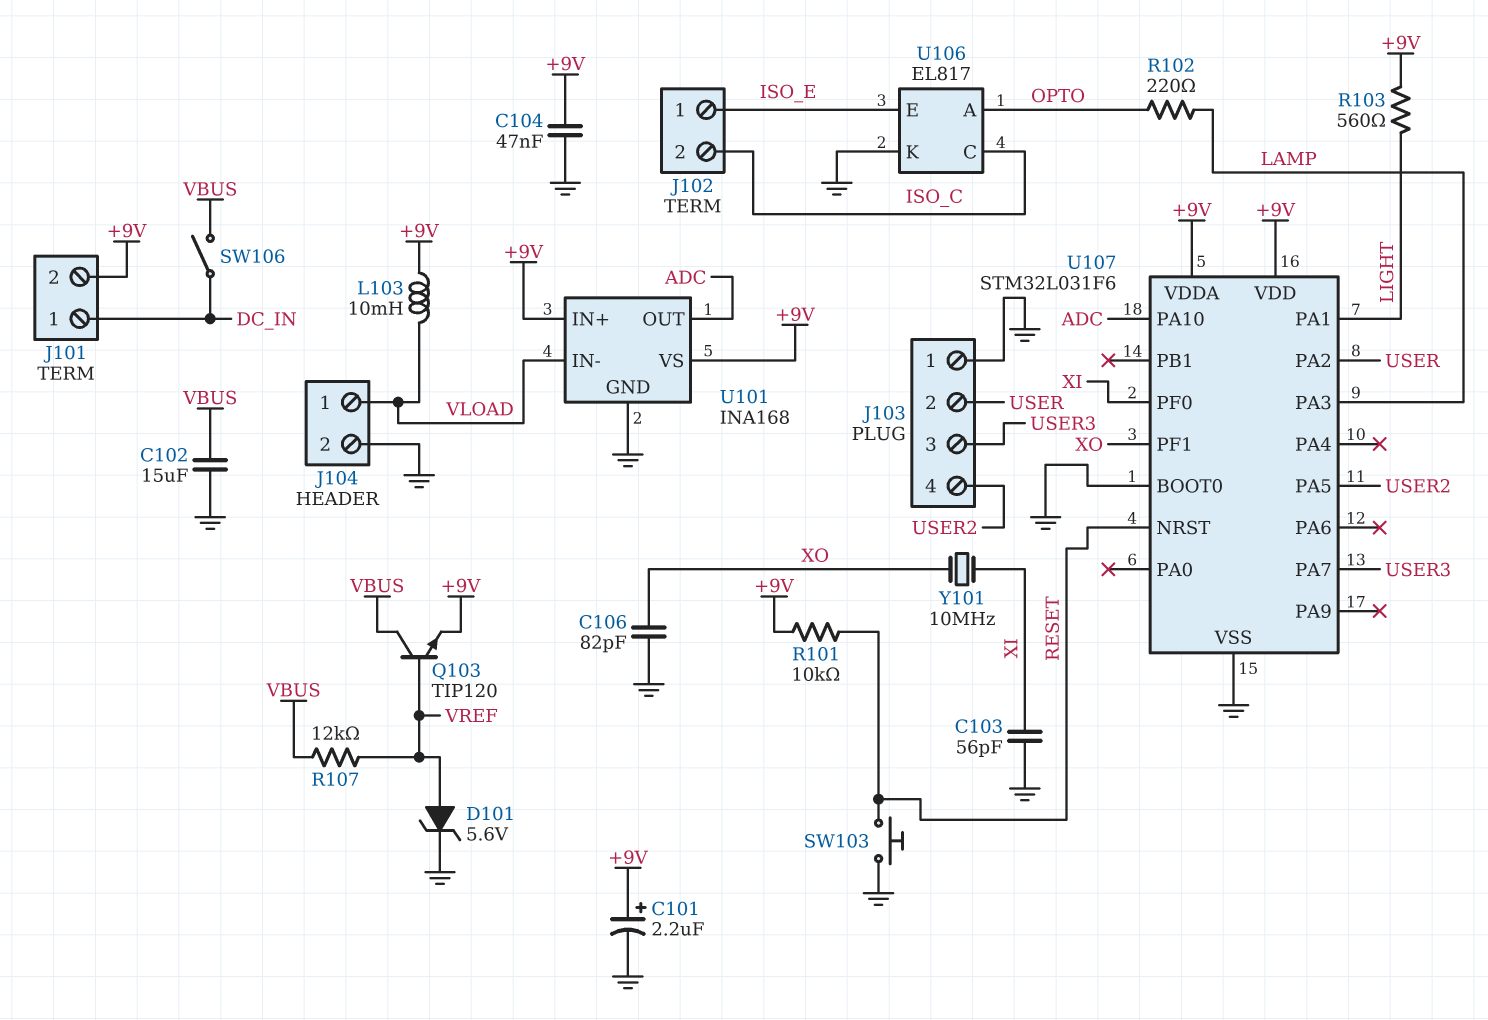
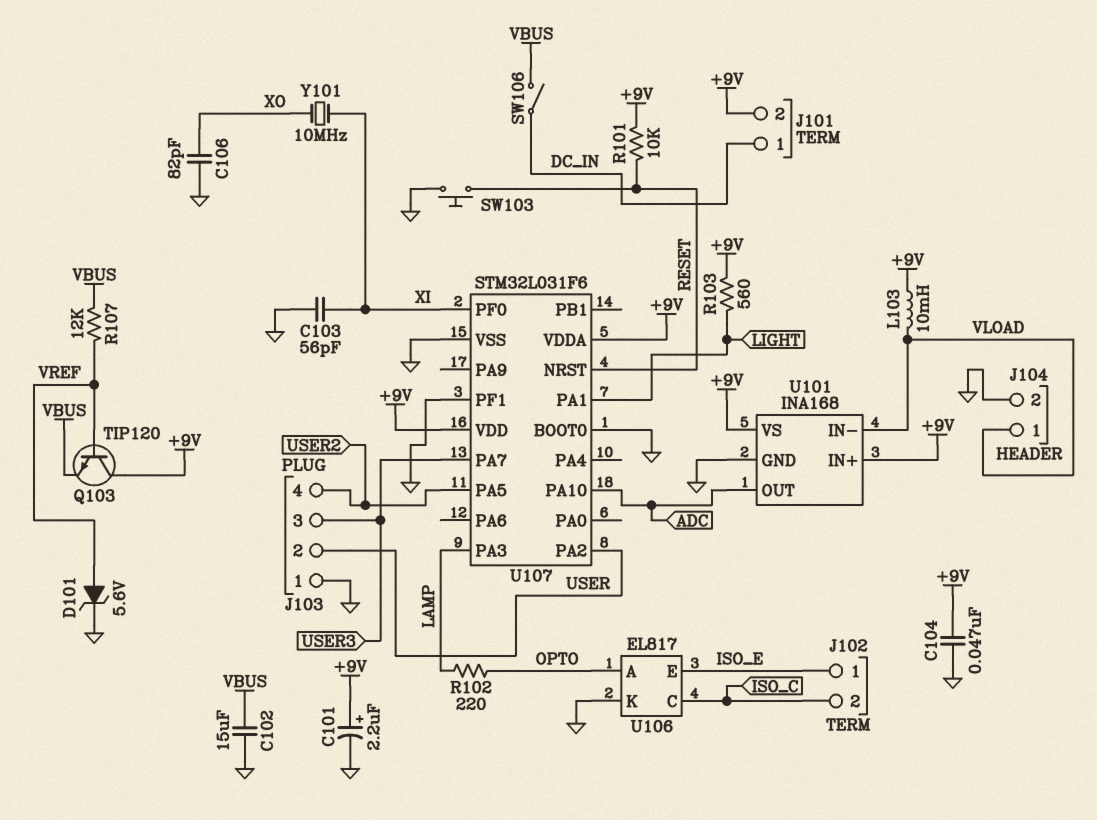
Q103: NPN TIP120 (B VREF, C VBUS, E +9V) -> NPN TIP120 (B VREF, C +9V, E VBUS)
U107 pin PF1: XO -> GND

